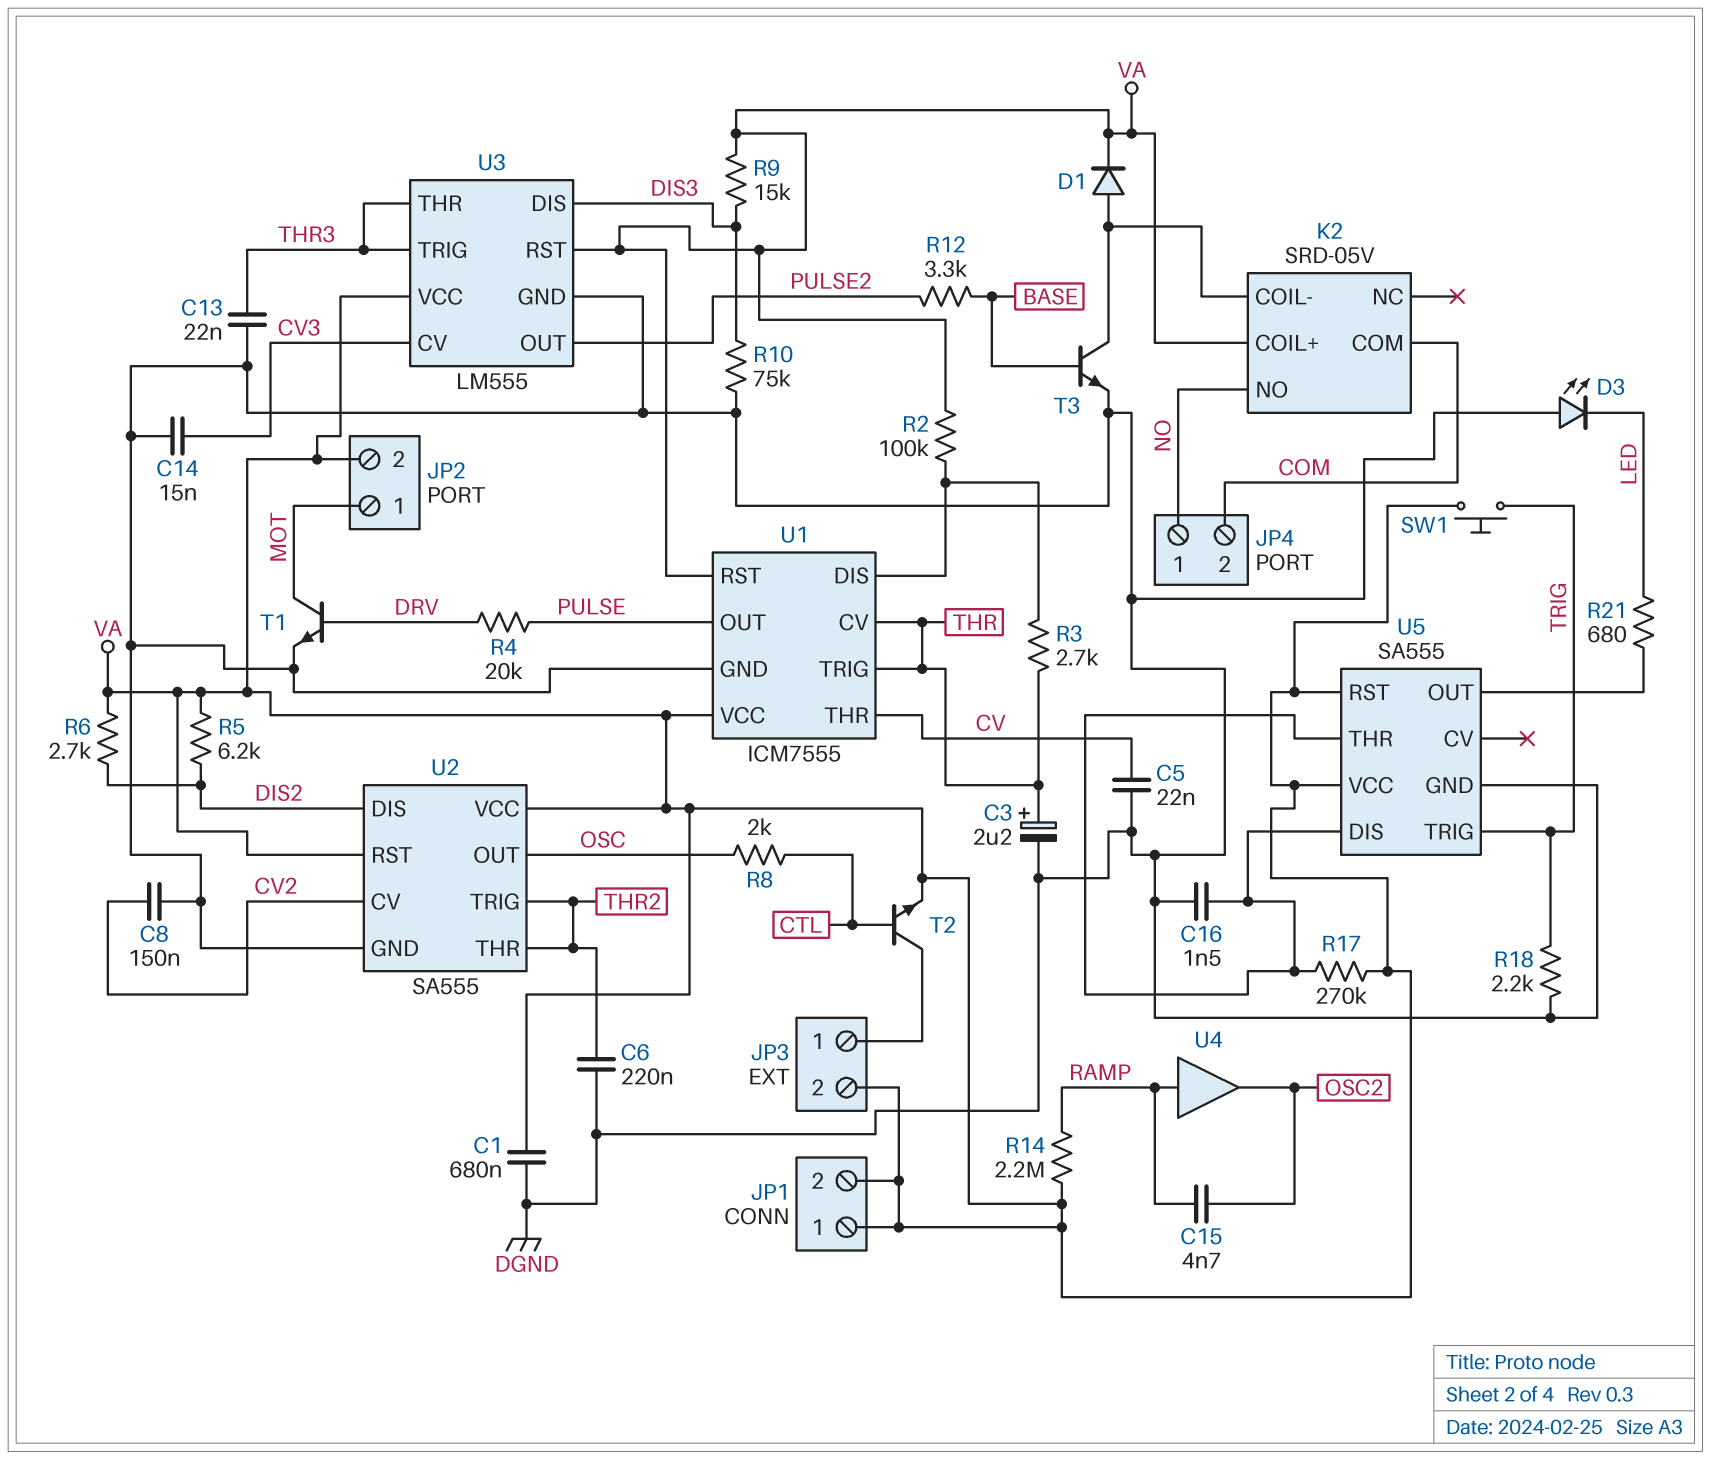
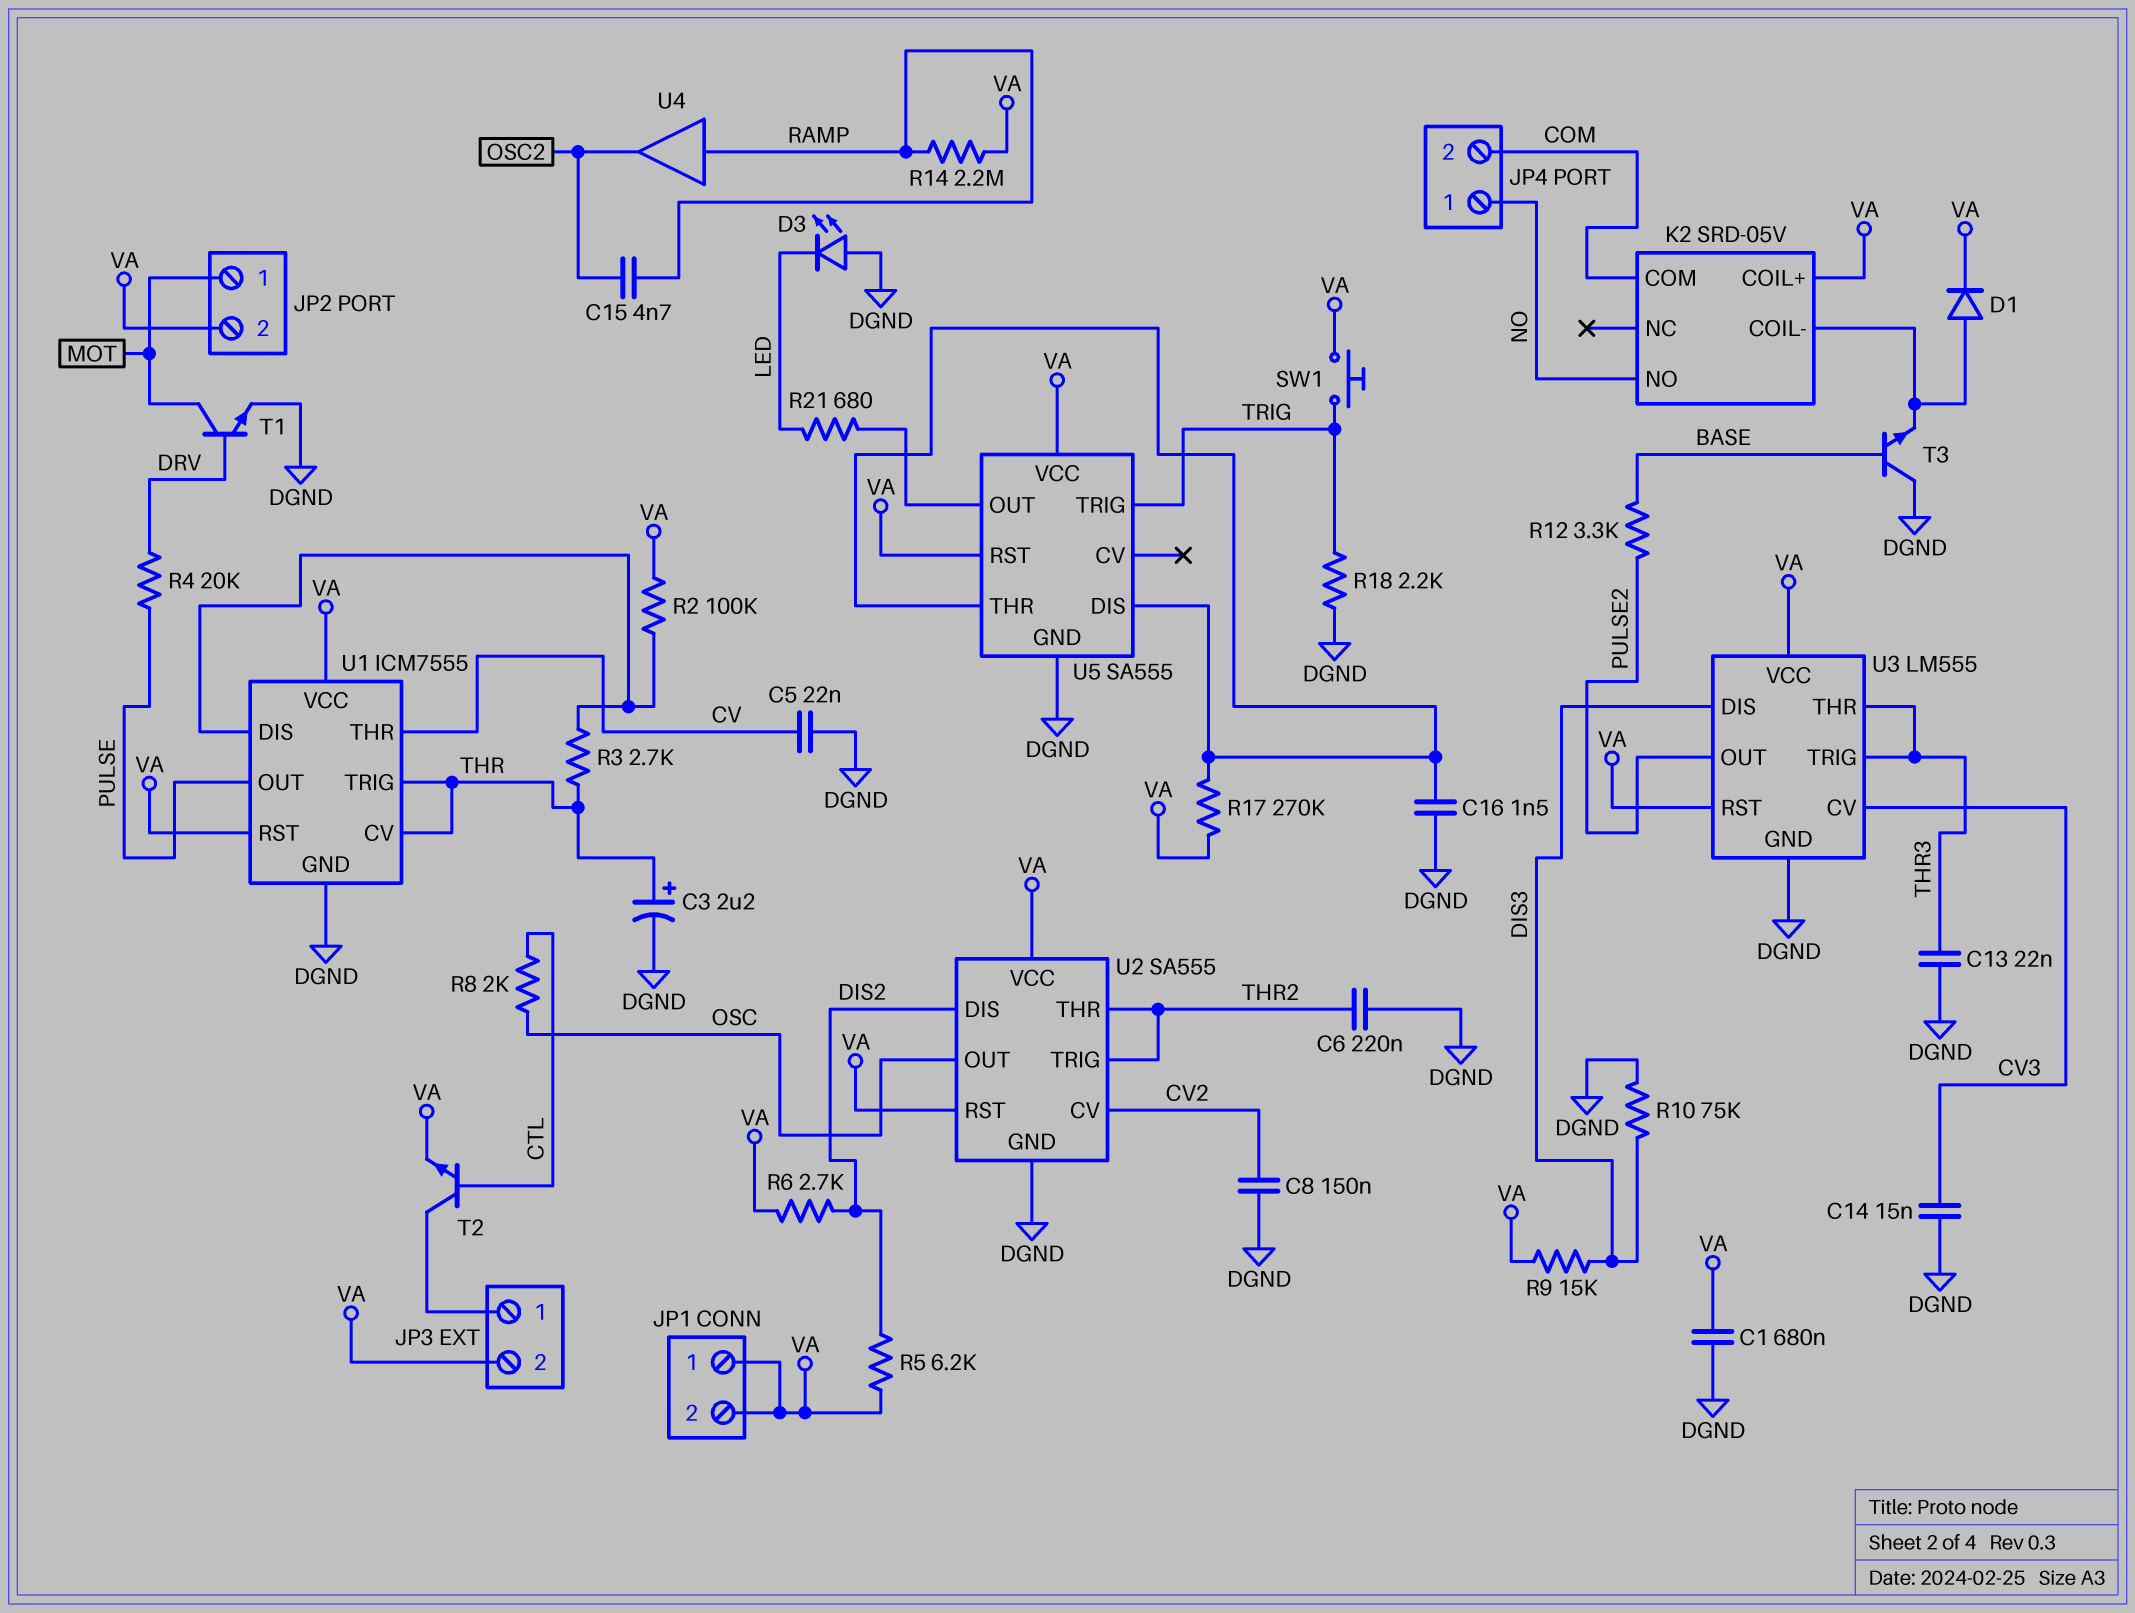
T3: NPN (B BASE, C K2/COIL-, E DGND) -> NPN (B BASE, C DGND, E K2/COIL-)

